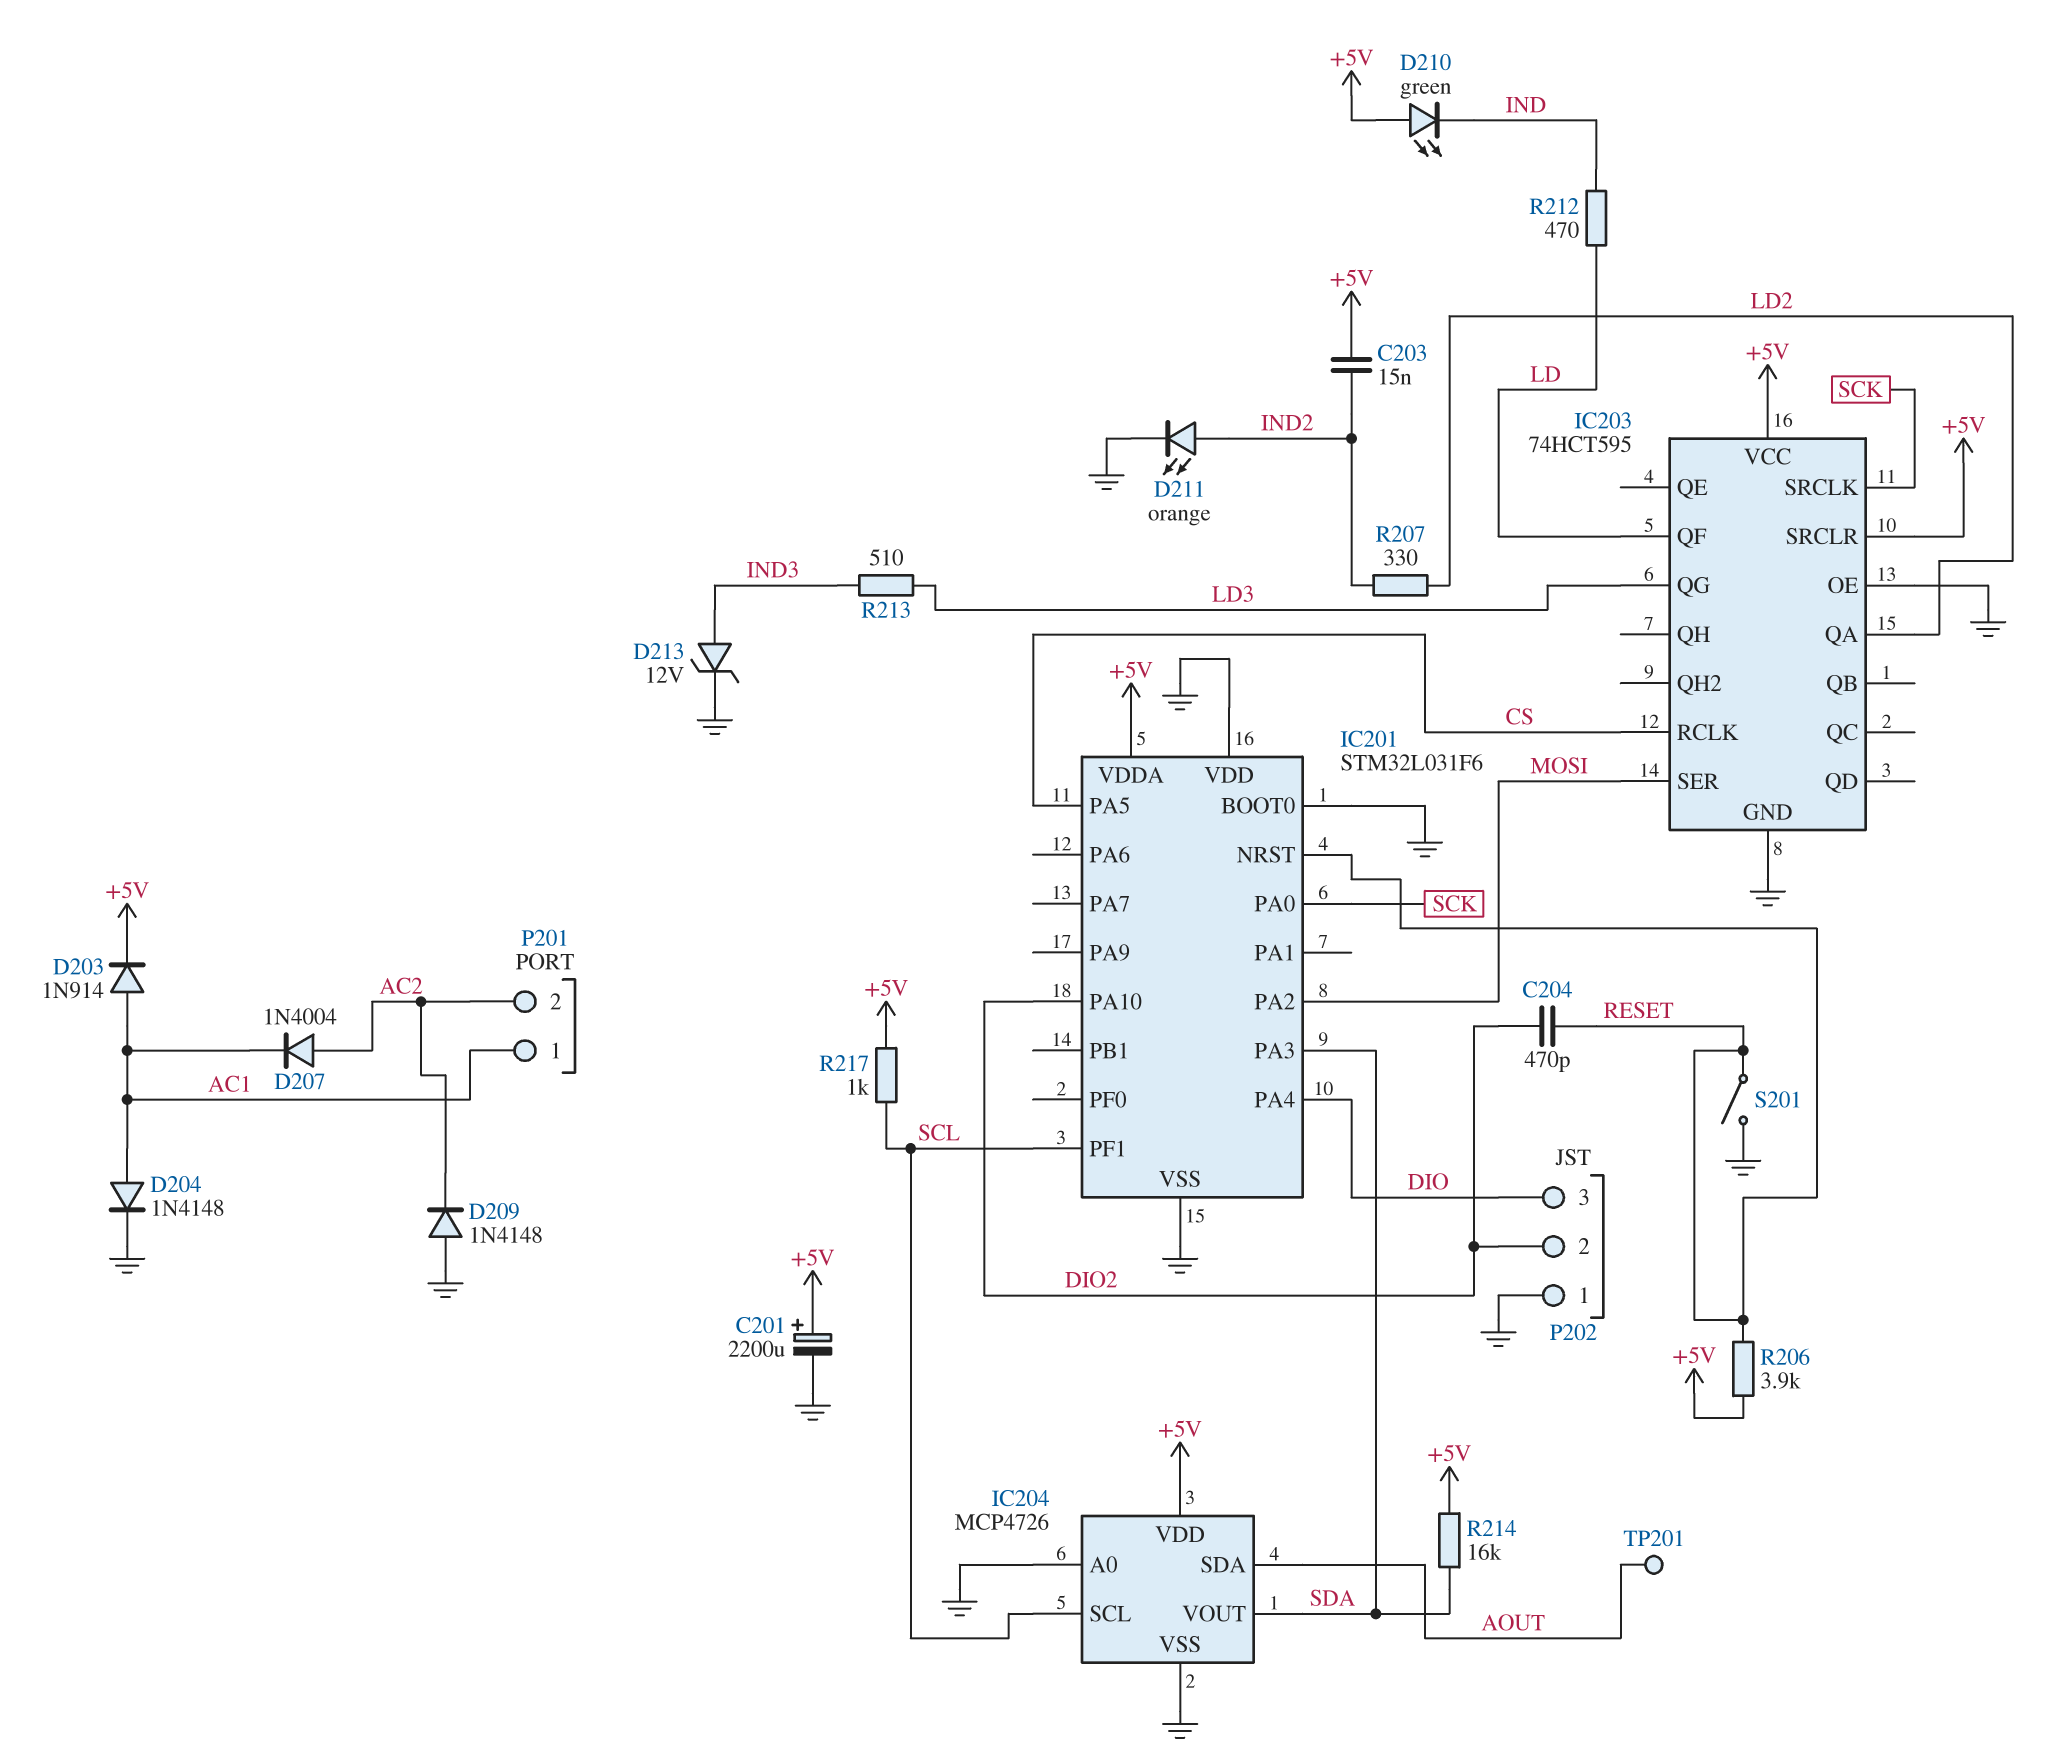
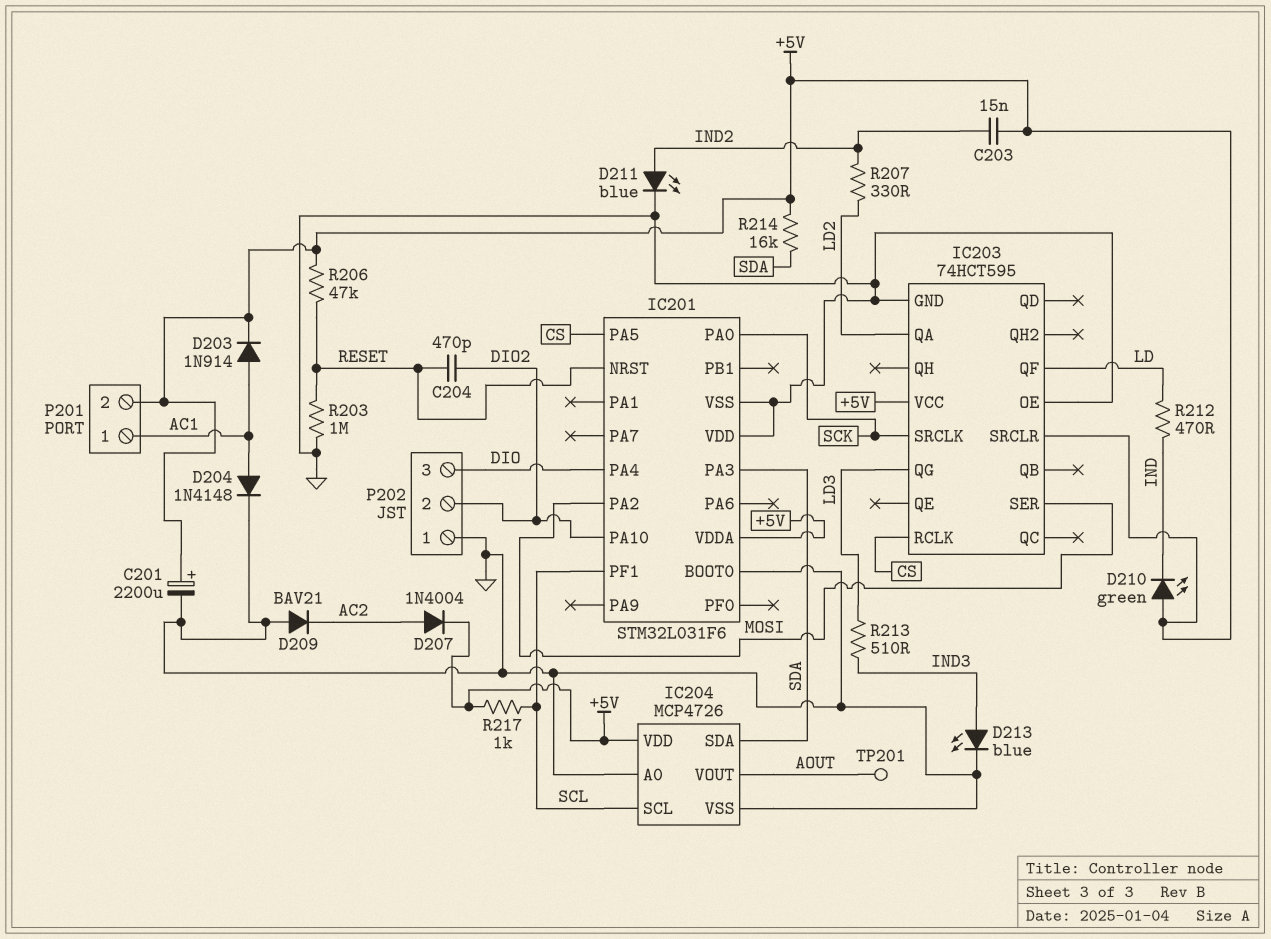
D207: diode 1N4004 (A AC2, K AC1) -> diode 1N4004 (A AC2, K +5V)
D209: diode 1N4148 (A GND, K AC2) -> diode BAV21 (A GND, K AC2)
D211: LED orange (A IND2, K GND) -> LED blue (A IND2, K GND)
D213: zener 12V (A IND3, K GND) -> LED blue (A IND3, K GND)
IC204 pin SDA: AOUT -> SDA
IC204 pin VOUT: SDA -> AOUT
P201 pin 2: AC2 -> +5V
R203: none -> 1M (GND, RESET)
R206: 3.9k (+5V, RESET) -> 47k (+5V, RESET)
S201: switch (GND, RESET) -> none

